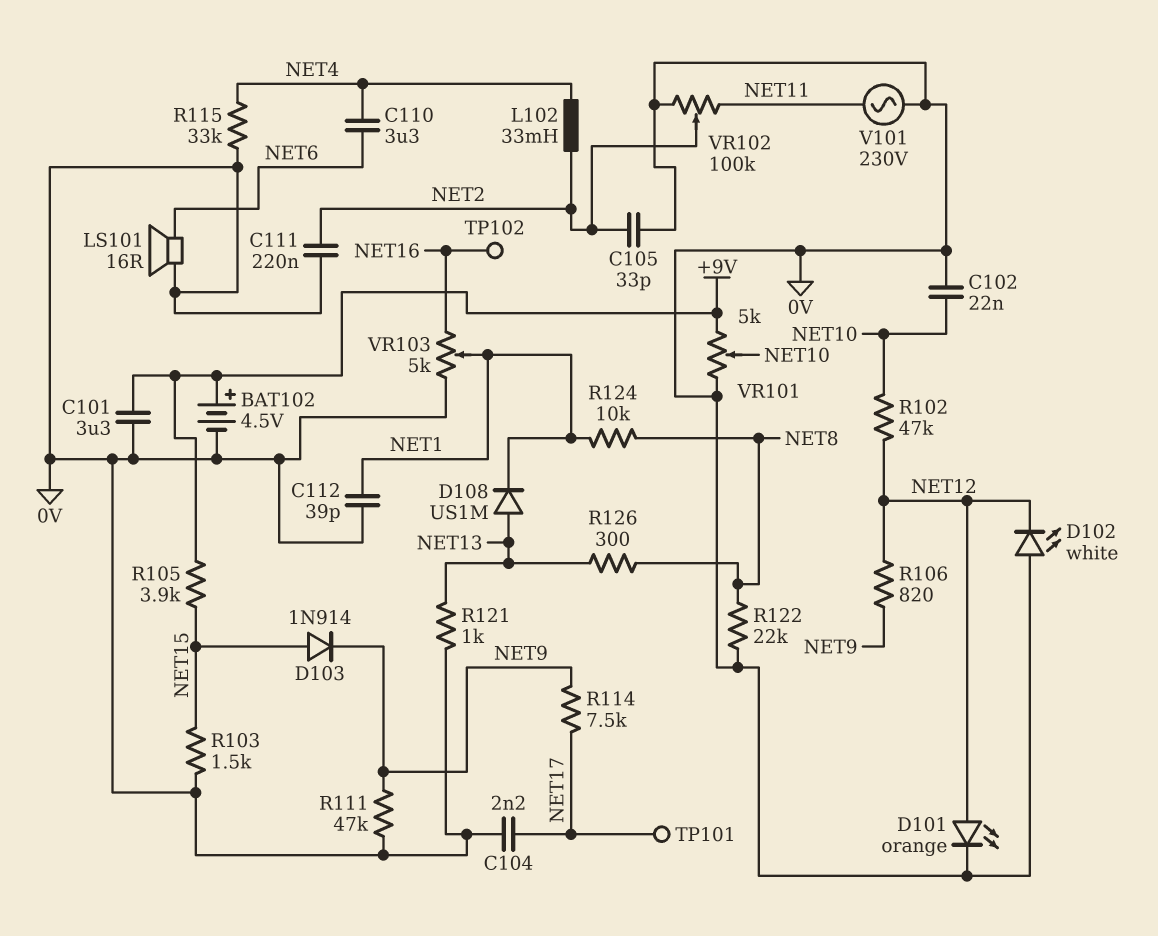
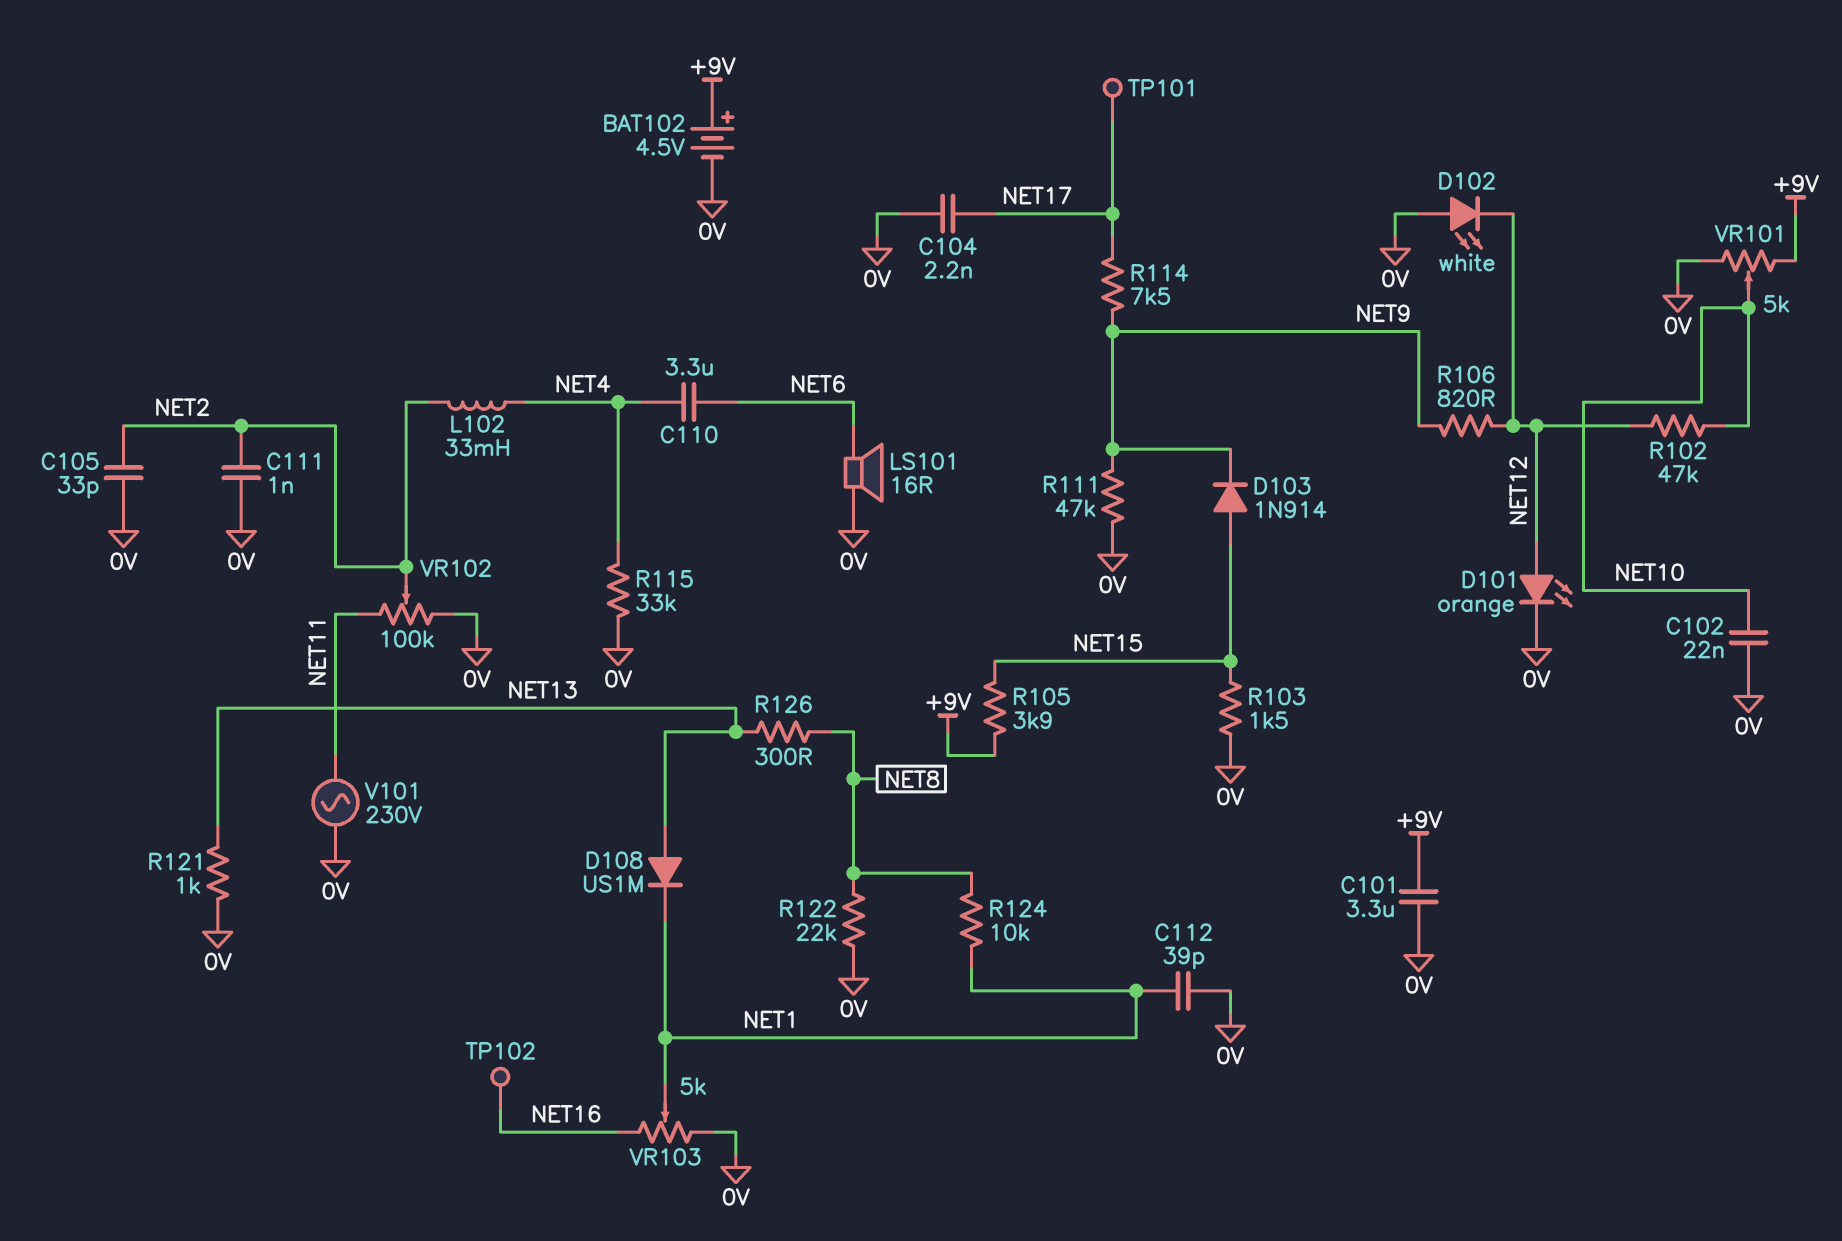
C111: 220nF (0V, NET2) -> 1nF (0V, NET2)

